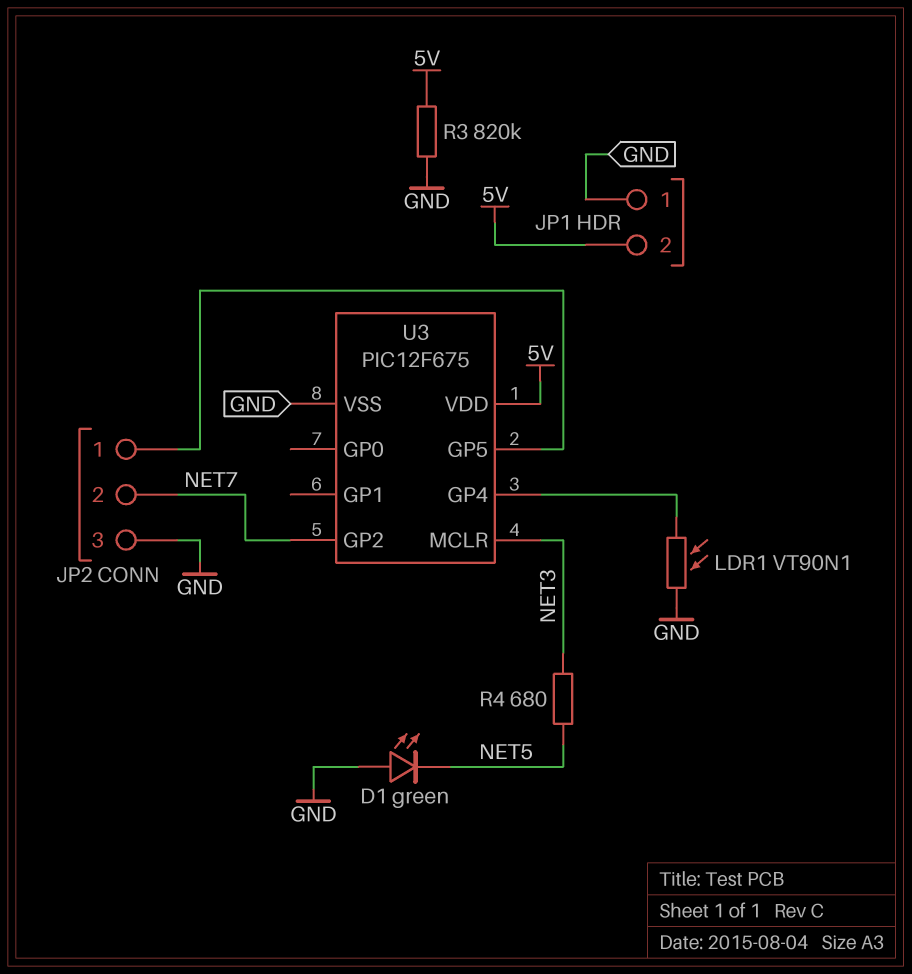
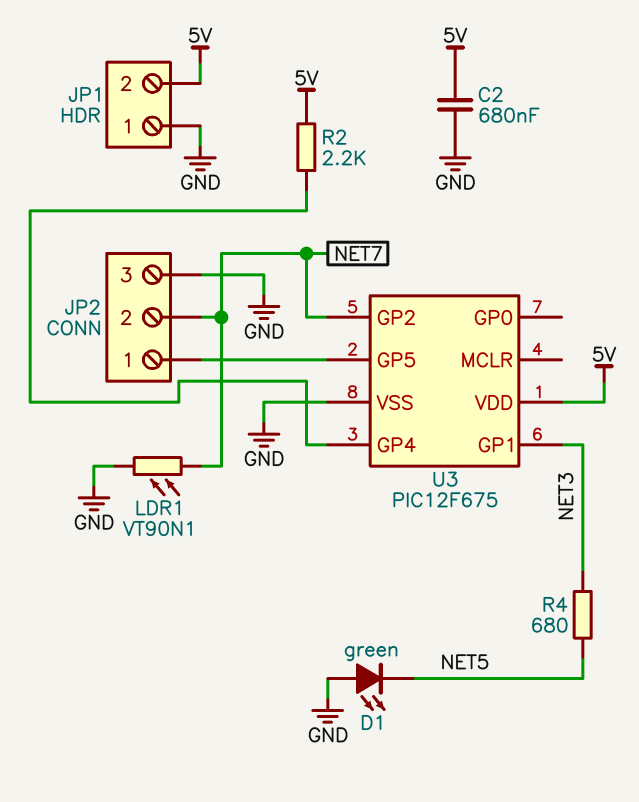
C2: none -> 680nF (5V, GND)
LDR1: VT90N1 (GND, U3/GP4) -> VT90N1 (GND, NET7)
R2: none -> 2.2k (5V, U3/GP4)
R3: 820k (5V, GND) -> none
U3 pin GP1: none -> NET3
U3 pin MCLR: NET3 -> none

